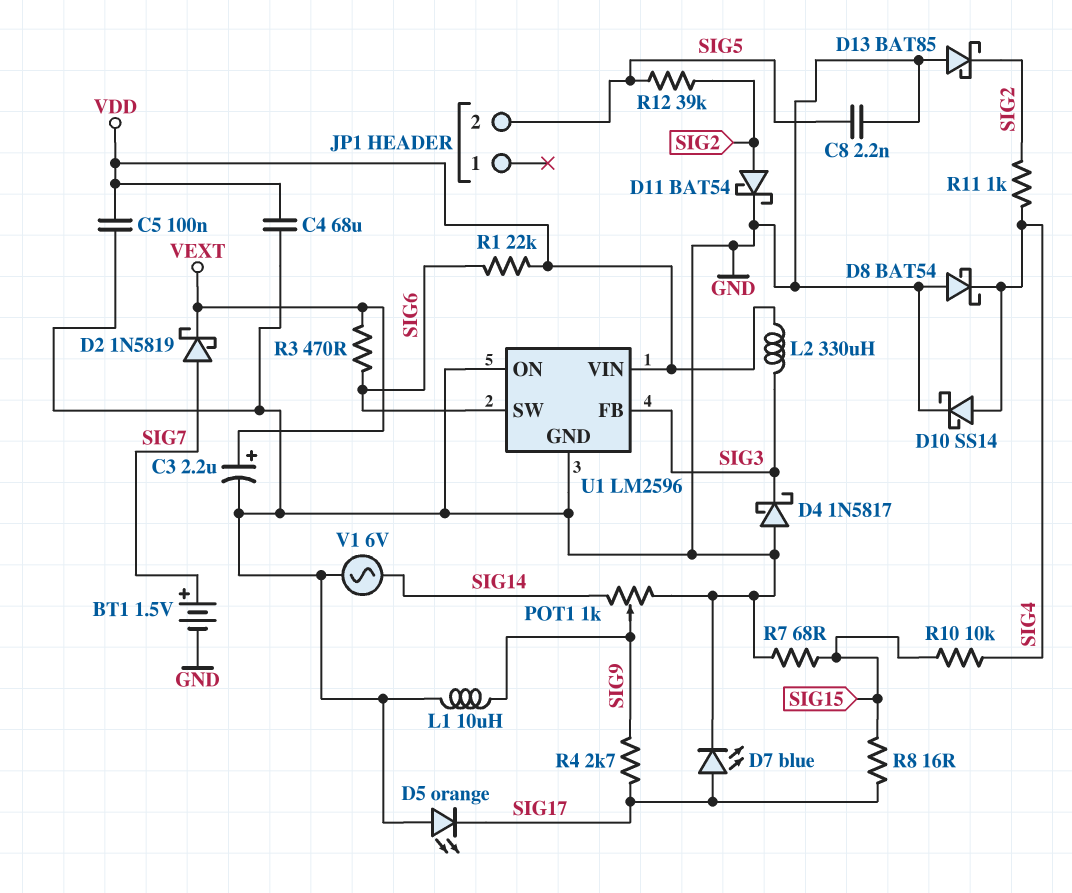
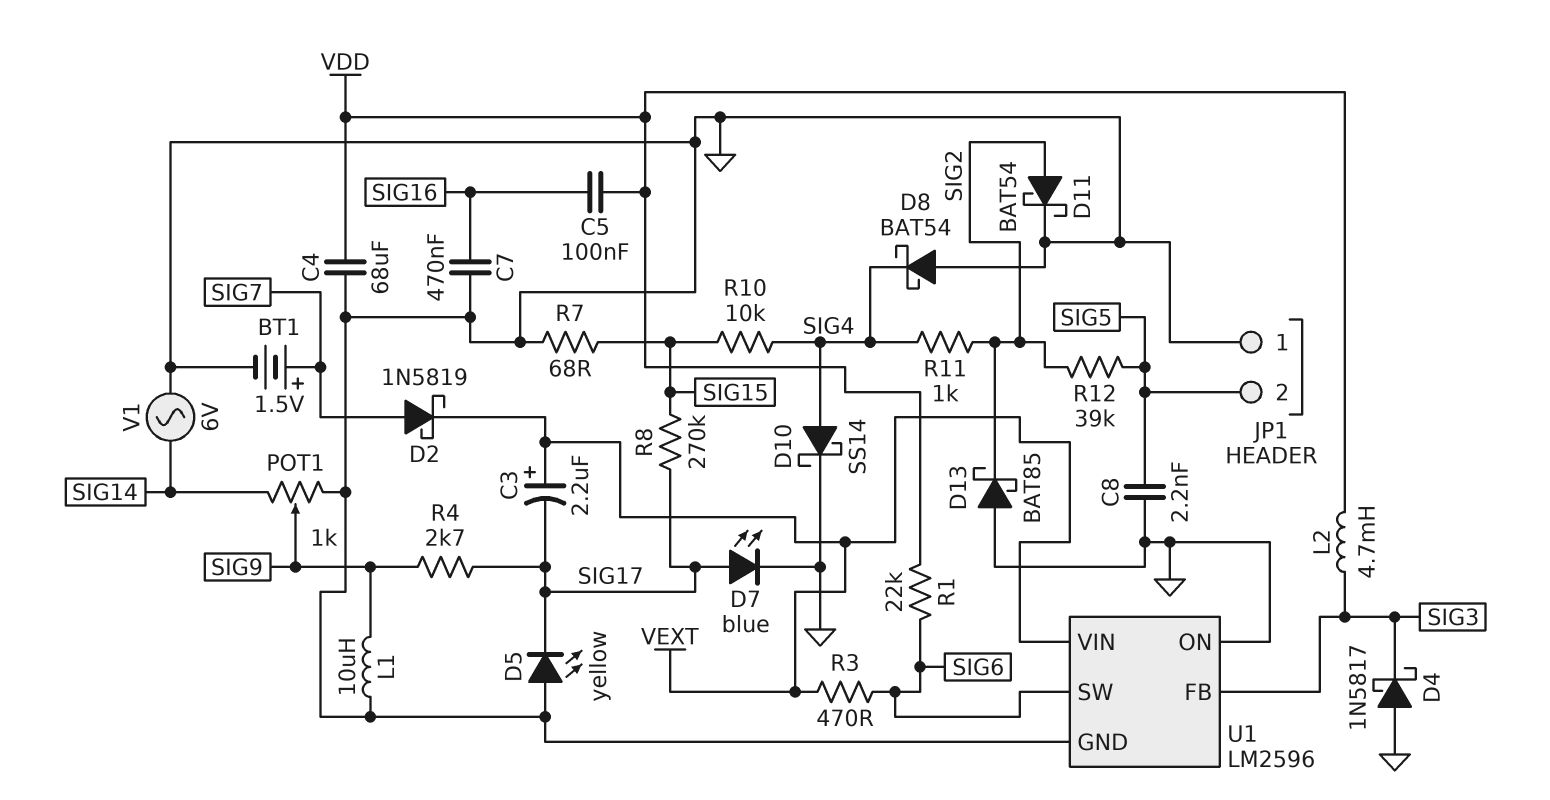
C3: 2.2uF (plus VEXT, minus GND) -> 2.2uF (plus VEXT, minus SIG17)
C5: 100nF (GND, VDD) -> 100nF (SIG16, VDD)
C7: none -> 470nF (GND, SIG16)
D5: LED orange (A GND, K SIG17) -> LED yellow (A GND, K SIG17)
JP1 pin 1: none -> GND
L2: 330uH (SIG3, VDD) -> 4.7mH (SIG3, VDD)
R8: 16 (SIG15, SIG17) -> 270k (SIG15, SIG17)
U1 pin VIN: VDD -> VEXT

